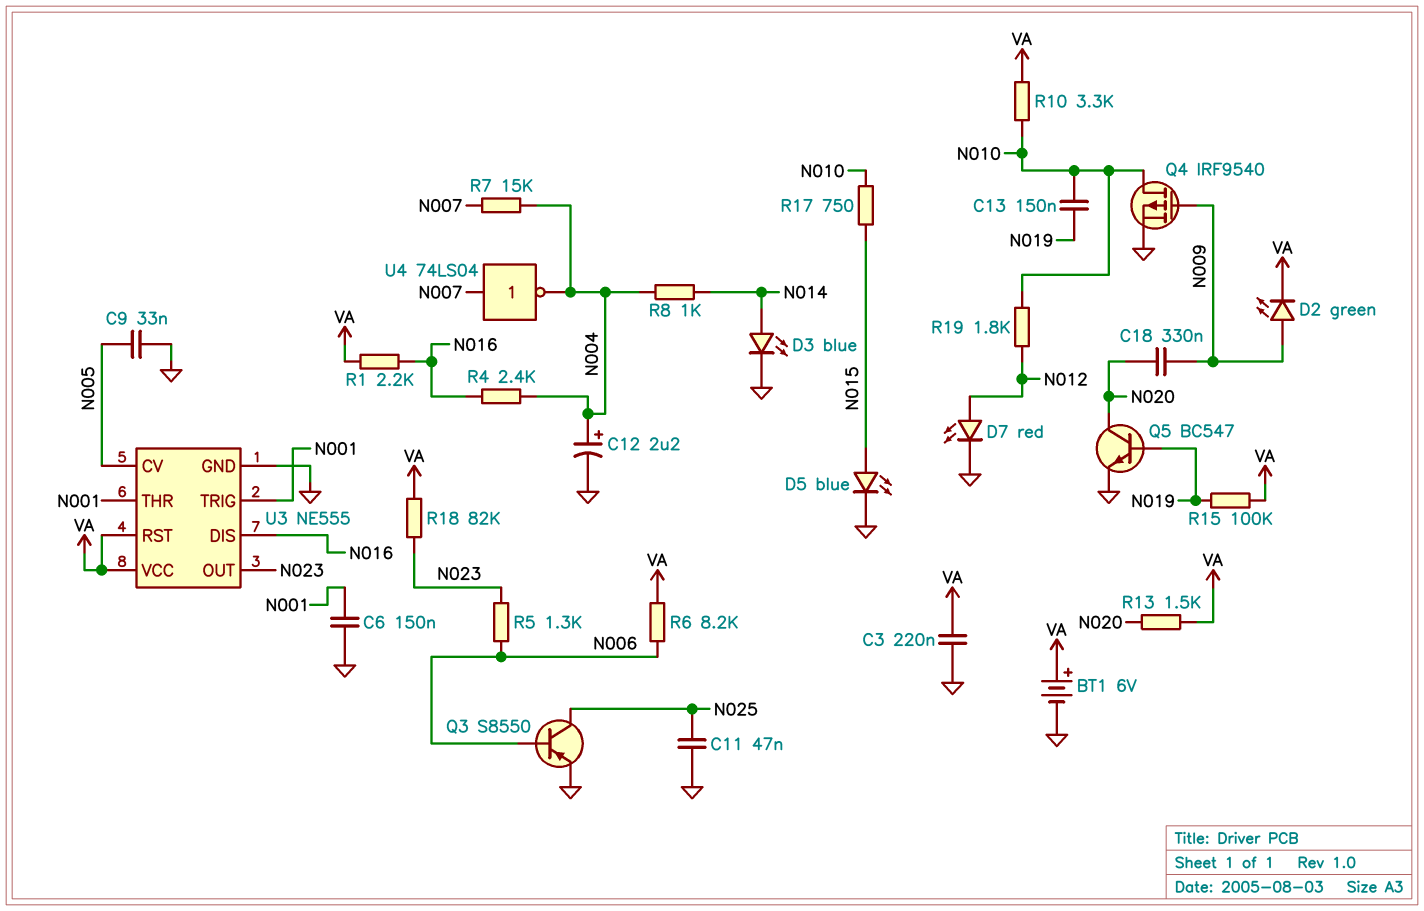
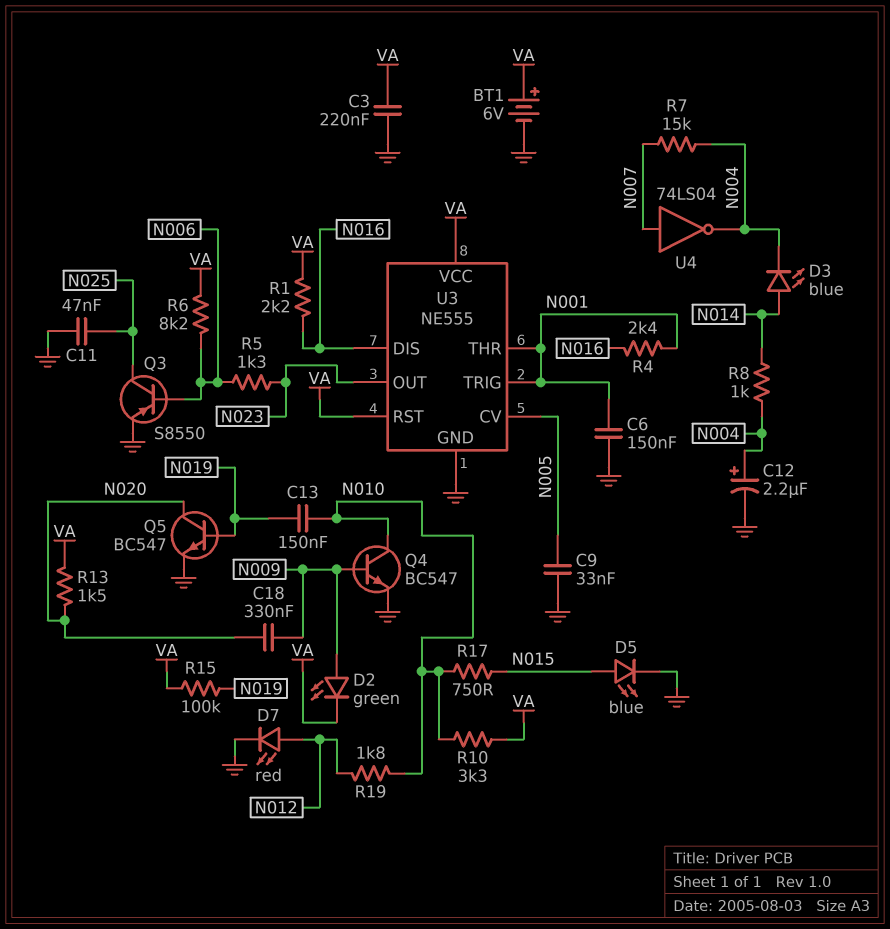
D3: LED blue (A N014, K GND) -> LED blue (A N014, K N004)
Q4: PMOS IRF9540 (G N009, D N010, S GND) -> NPN BC547 (B N009, C N010, E GND)
R4: 2.4k (N004, N016) -> 2.4k (N001, N016)
R18: 82k (N023, VA) -> none

